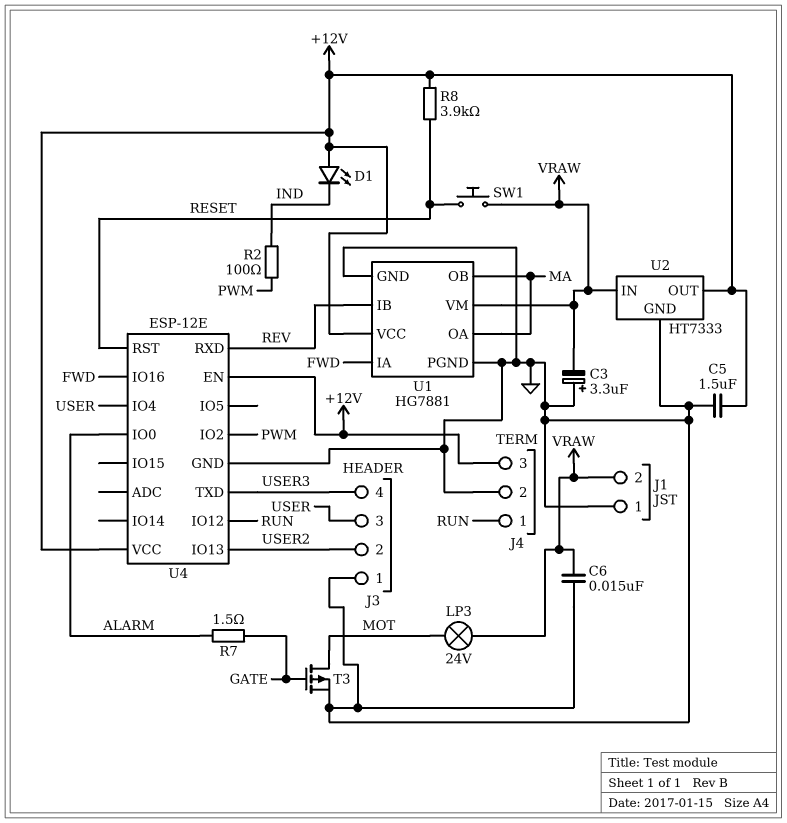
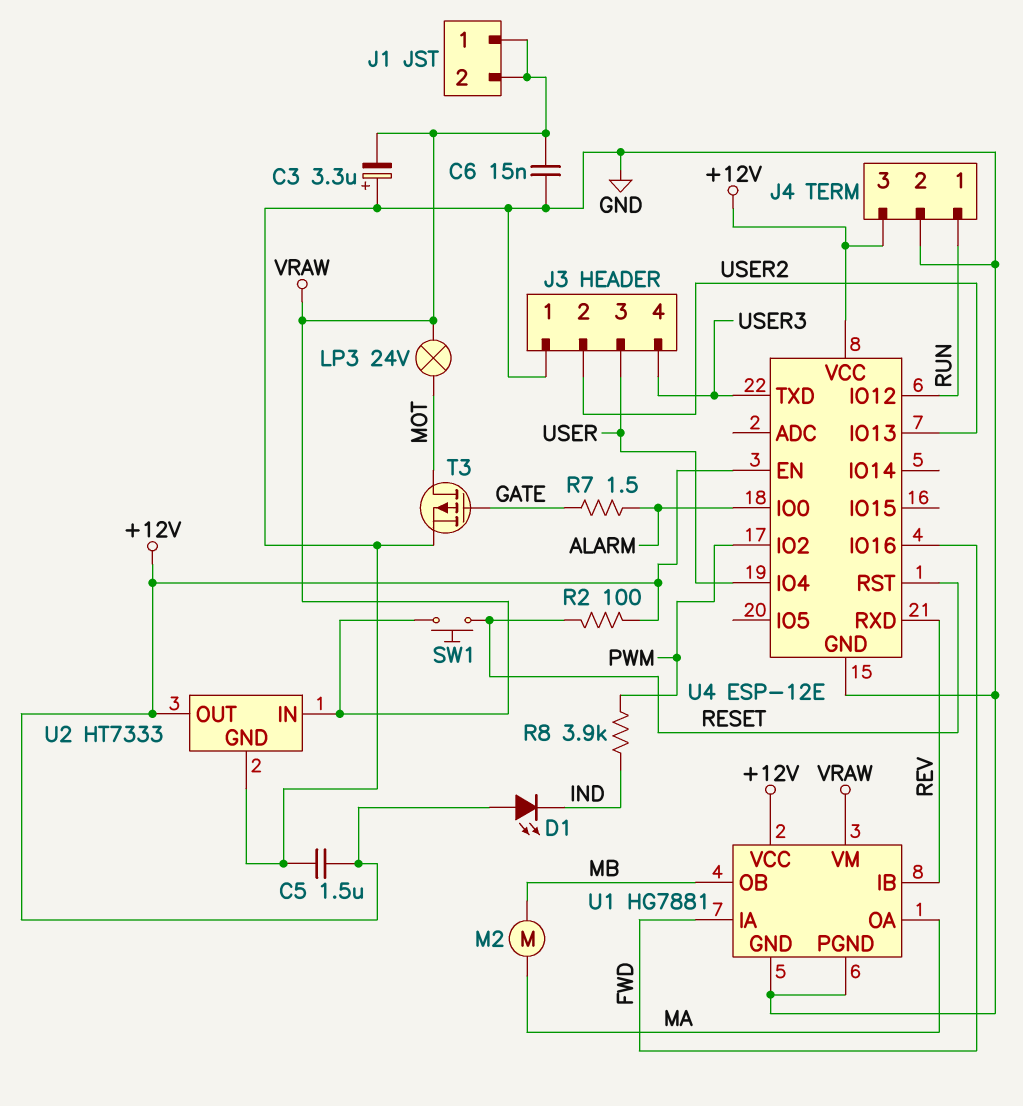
J1 pin 1: GND -> VRAW
M2: none -> motor (MA, MB)
R2: 100 (IND, PWM) -> 100 (+12V, RESET)
R8: 3.9k (+12V, RESET) -> 3.9k (IND, PWM)
U1 pin OB: MA -> MB

